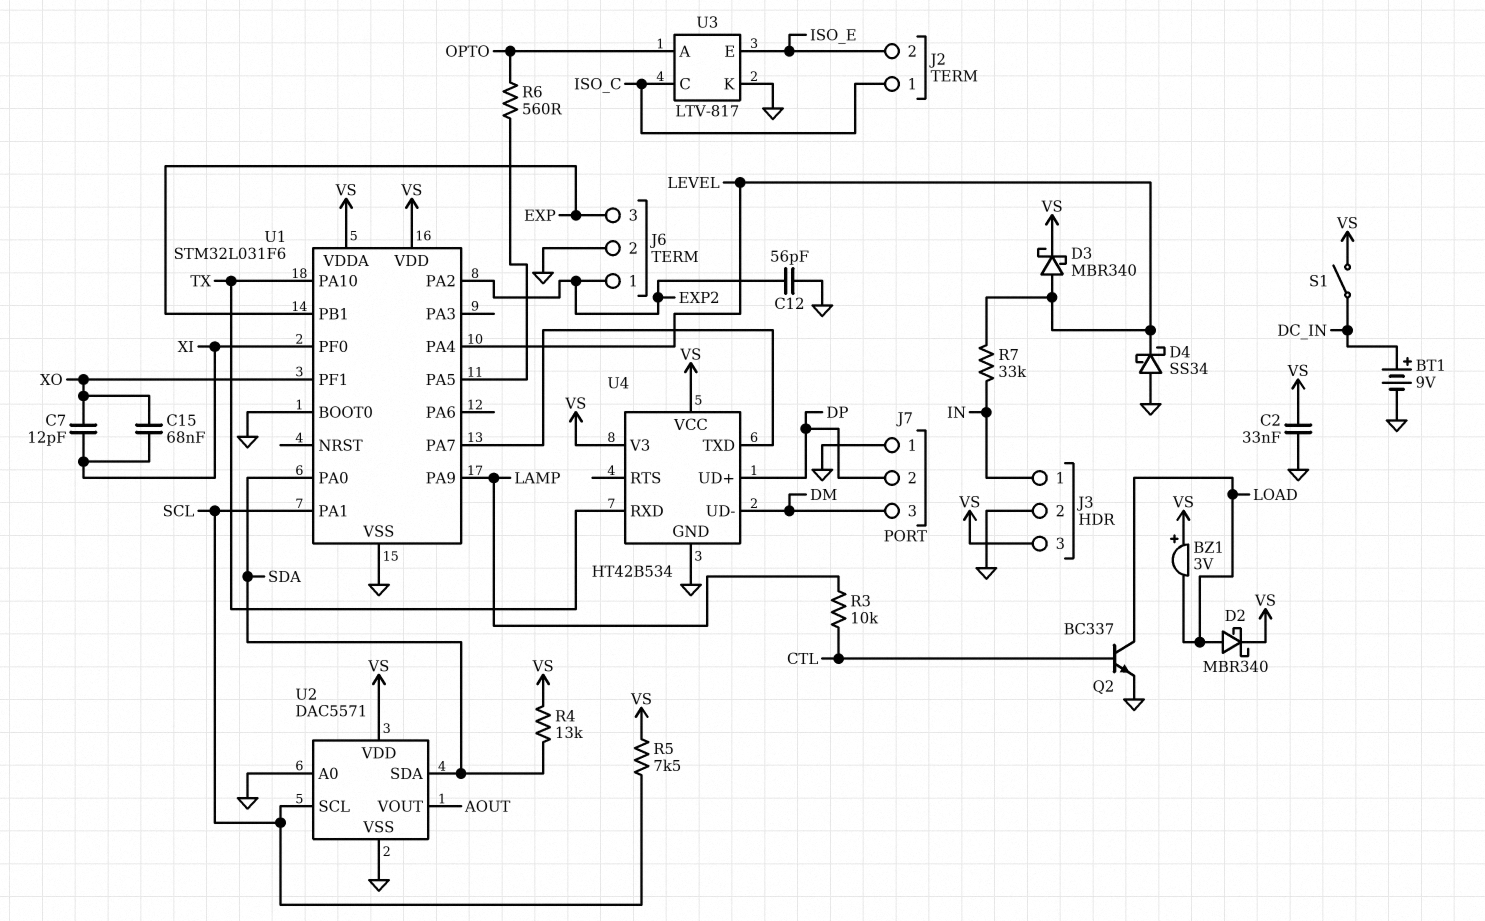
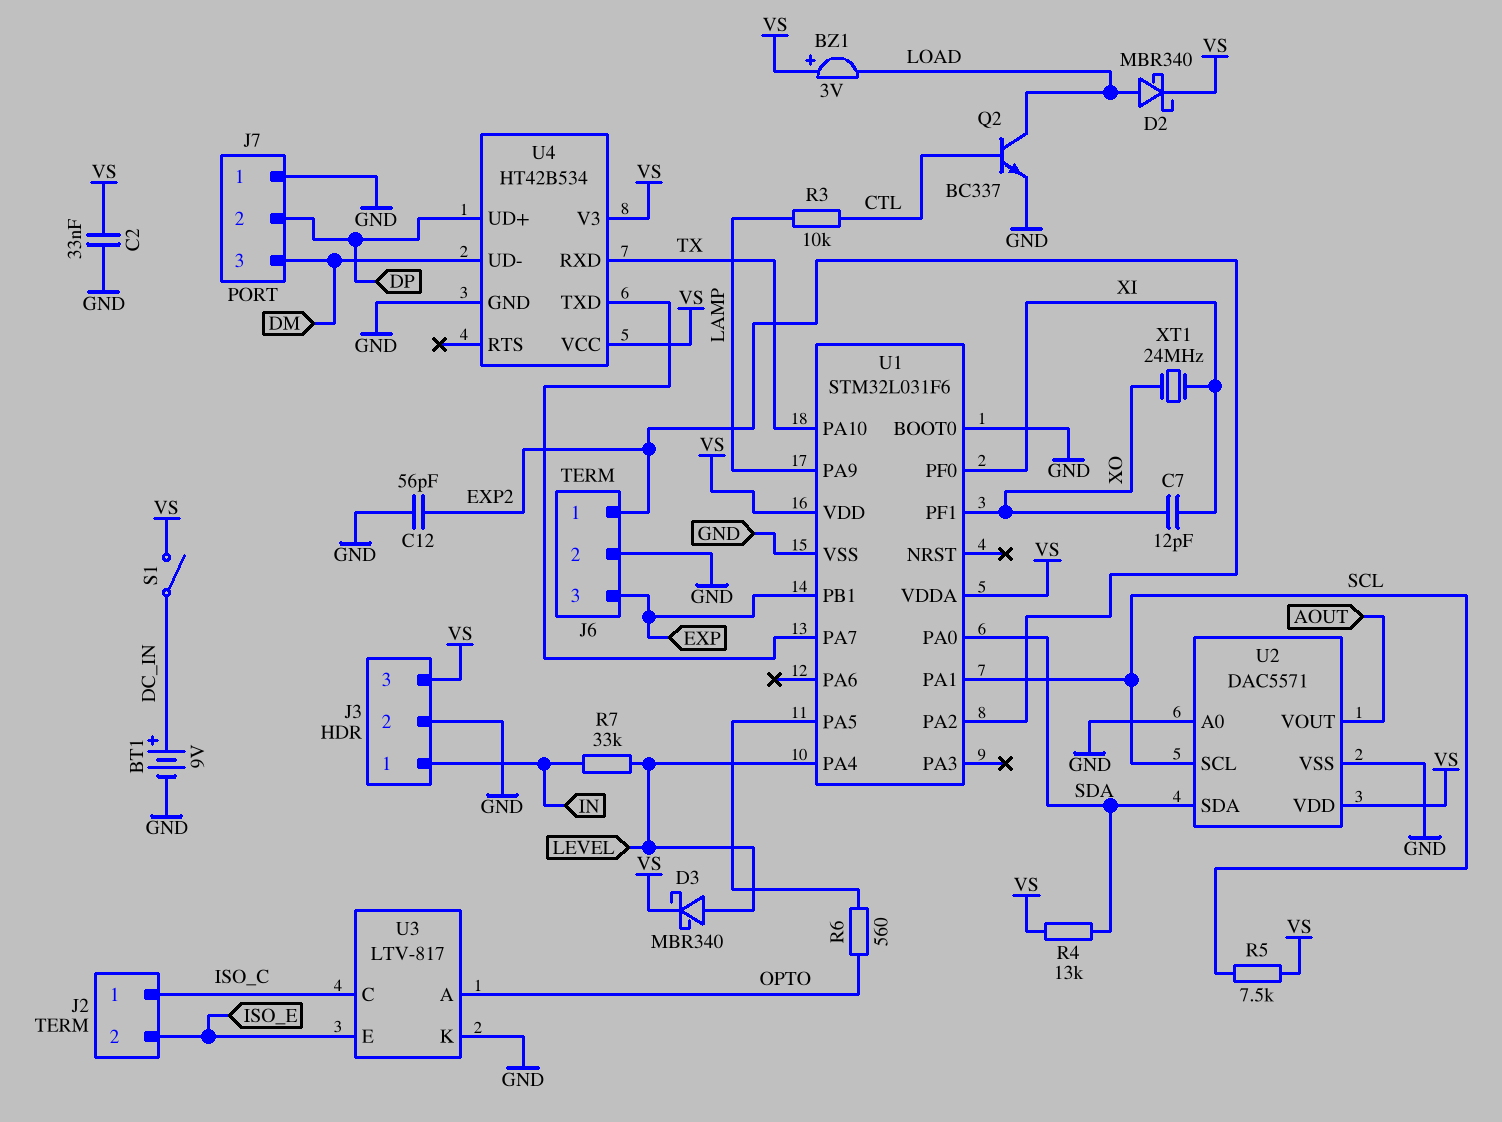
C15: 68nF (XI, XO) -> none
D4: schottky SS34 (A GND, K LEVEL) -> none
XT1: none -> 24MHz (XI, XO)

